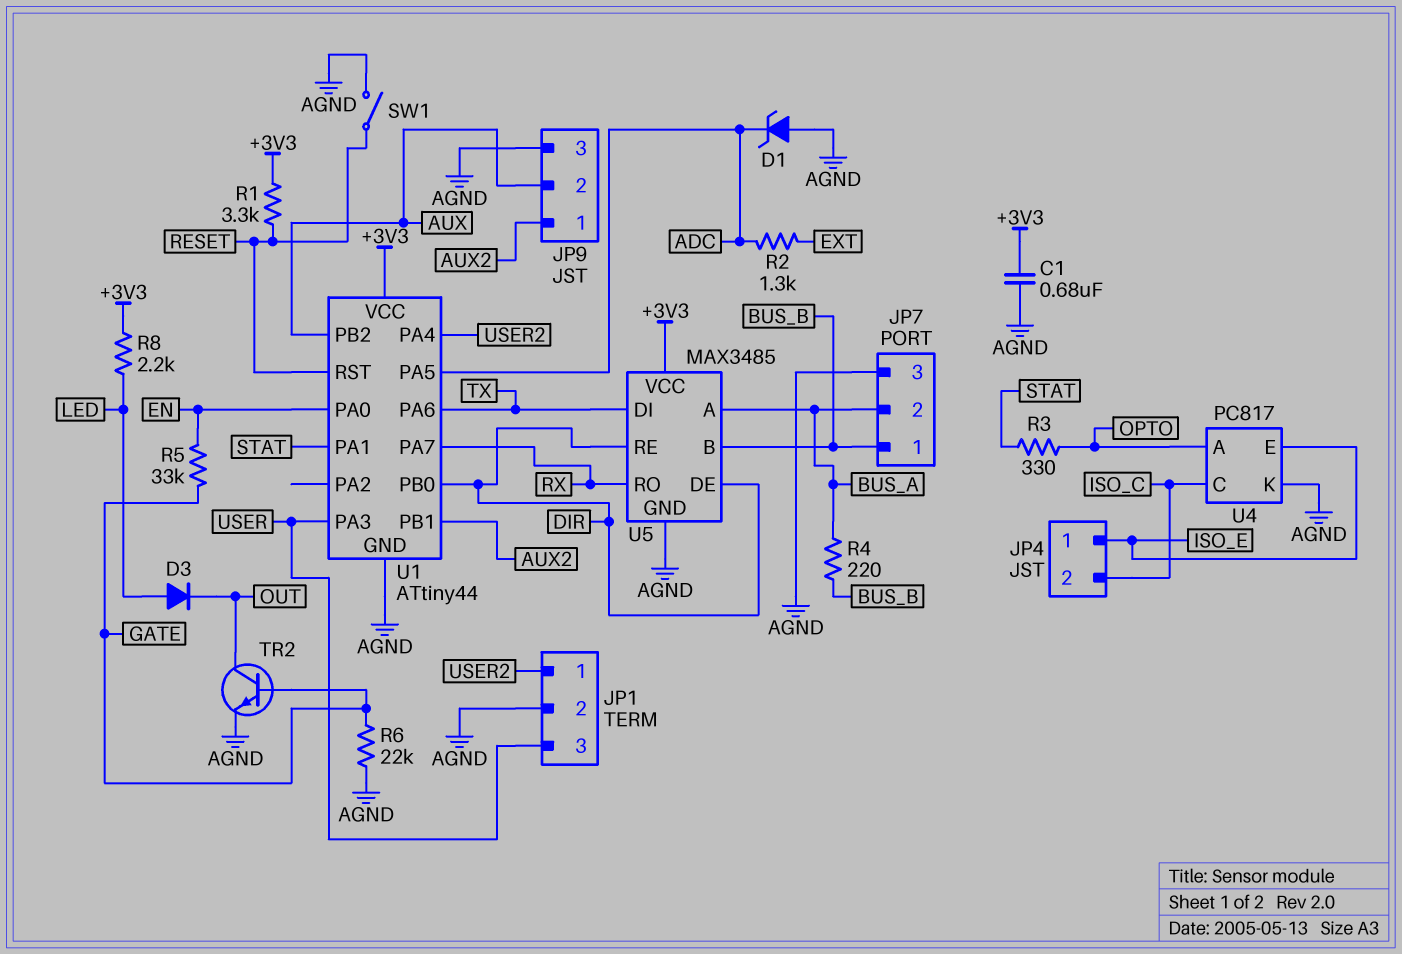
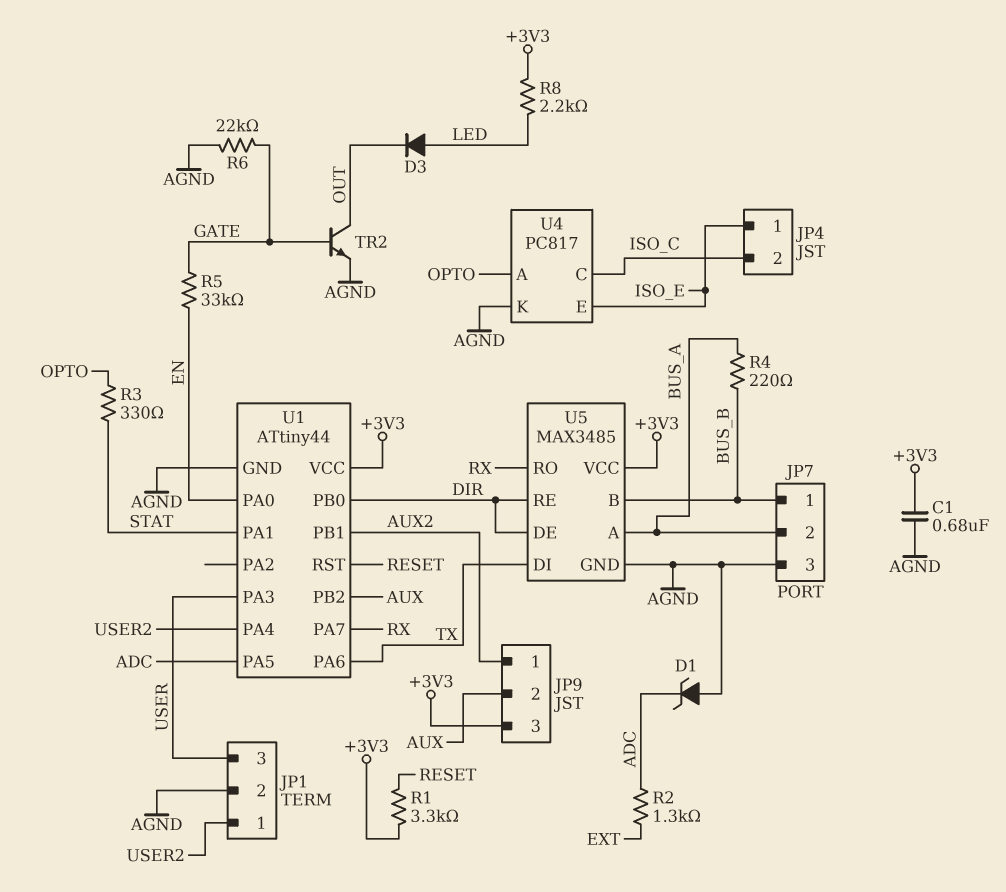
JP9 pin 3: AGND -> +3V3
SW1: switch (AGND, RESET) -> none

